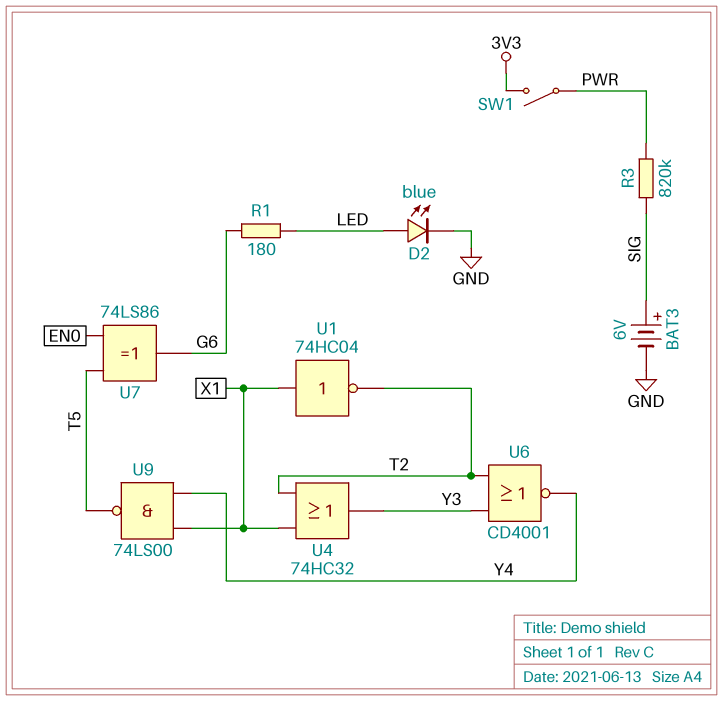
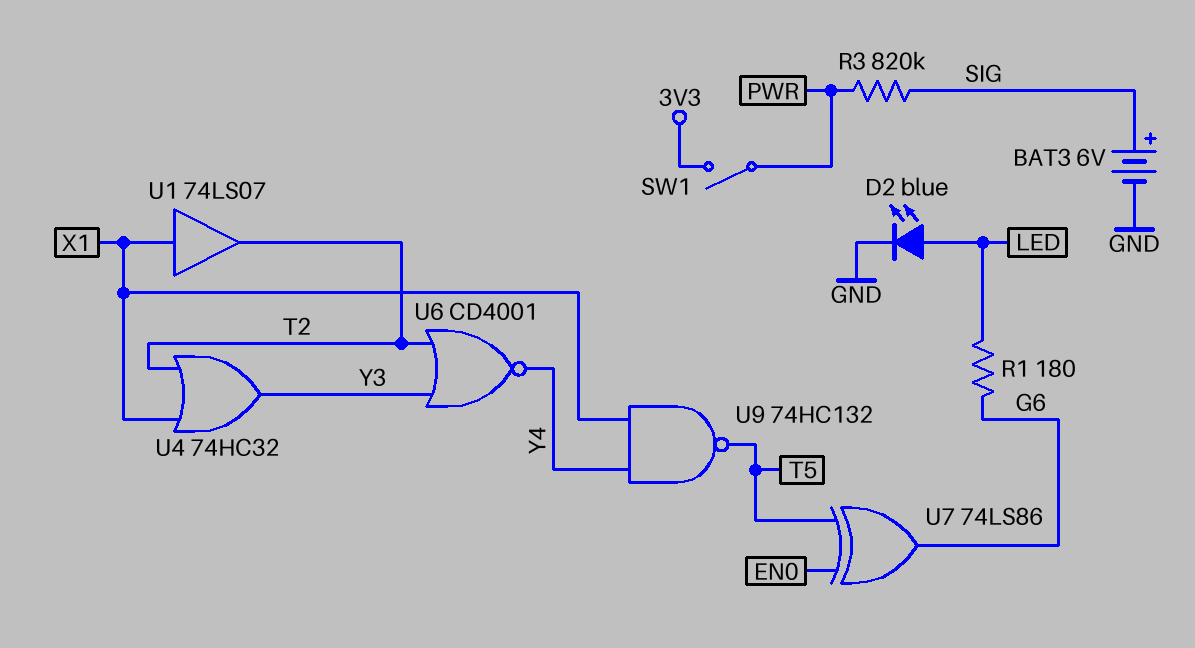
U1: NOT 74HC04 (in X1, out T2) -> buffer 74LS07 (in X1, out T2)
U9: NAND 74LS00 (in X1, in Y4, out T5) -> NAND 74HC132 (in X1, in Y4, out T5)

